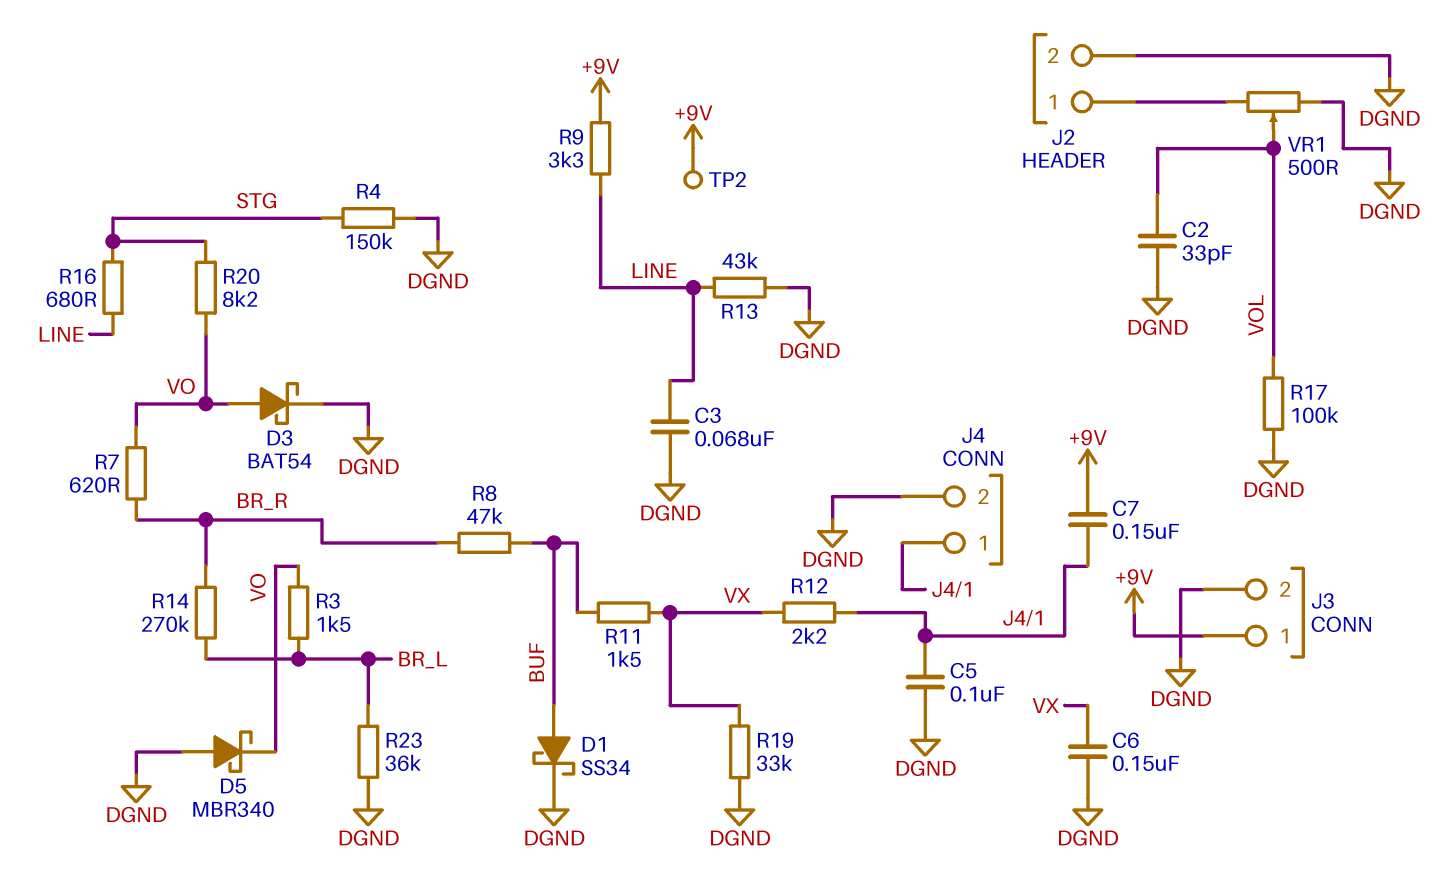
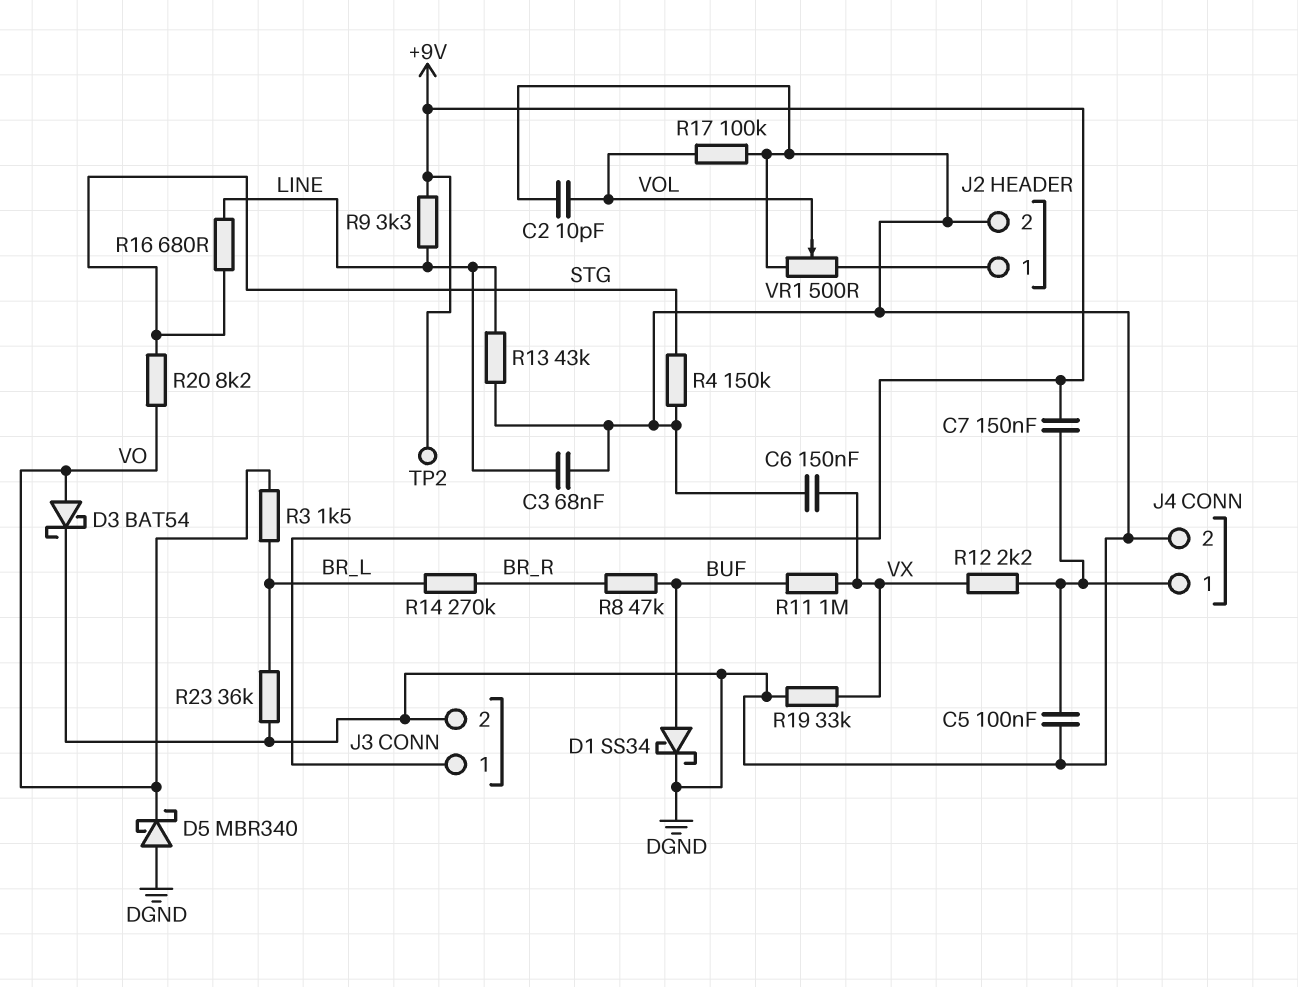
C2: 33pF (DGND, VOL) -> 10pF (DGND, VOL)
R7: 620 (BR_R, VO) -> none
R11: 1.5k (BUF, VX) -> 1M (BUF, VX)

